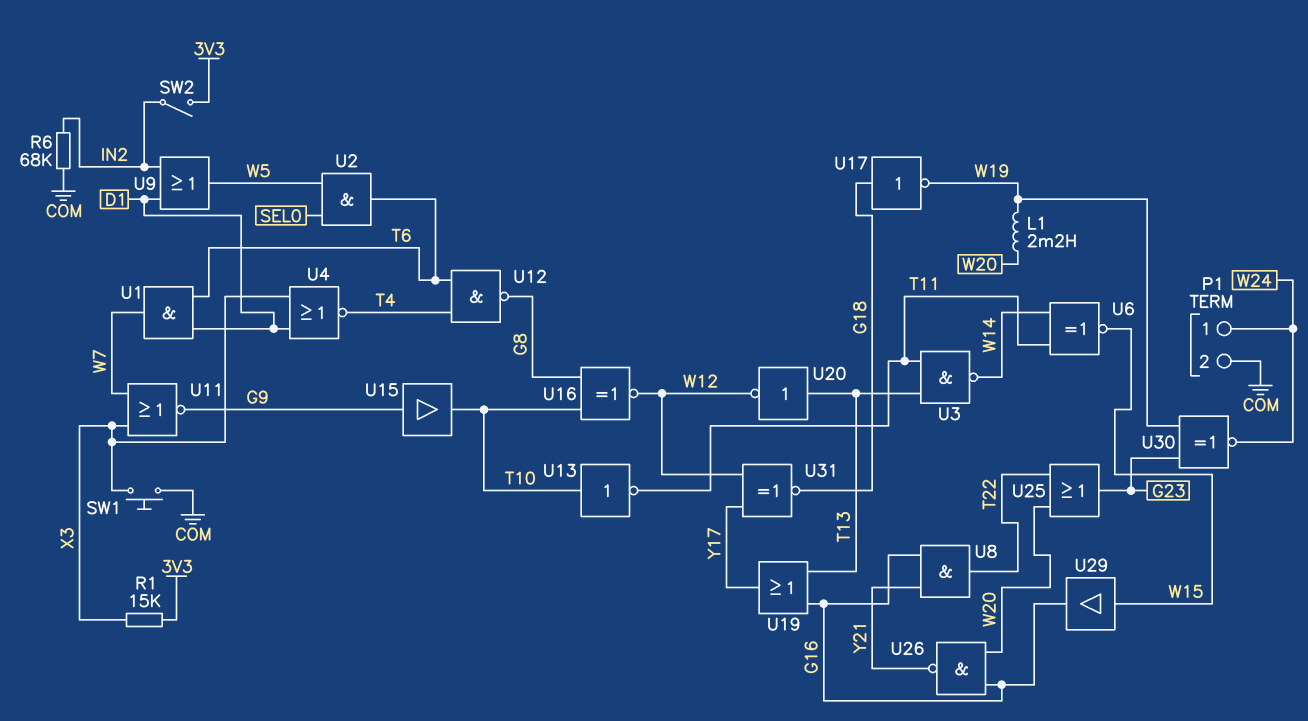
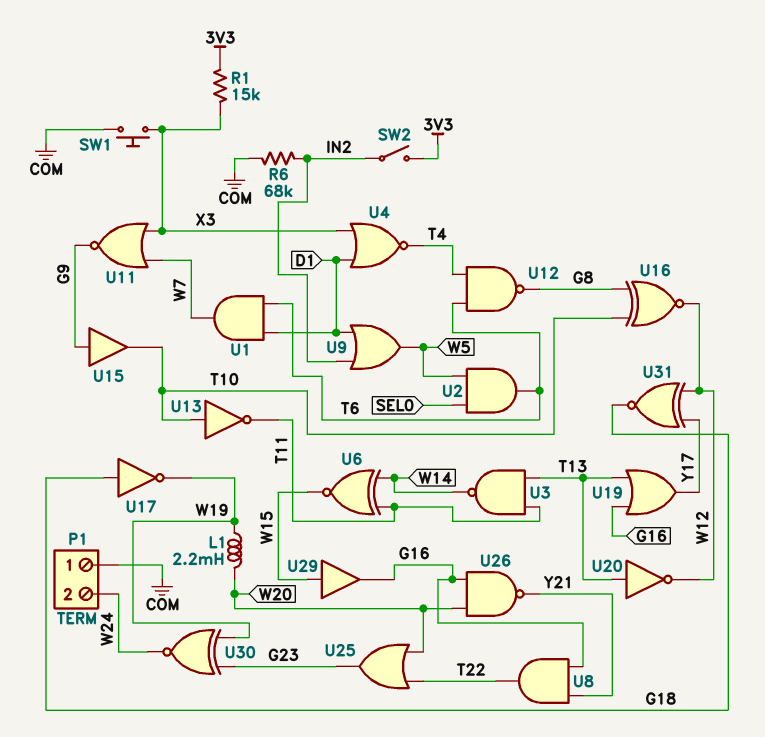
P1 pin 1: W24 -> COM
P1 pin 2: COM -> W24

